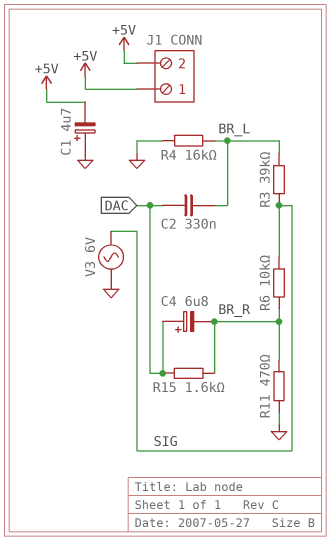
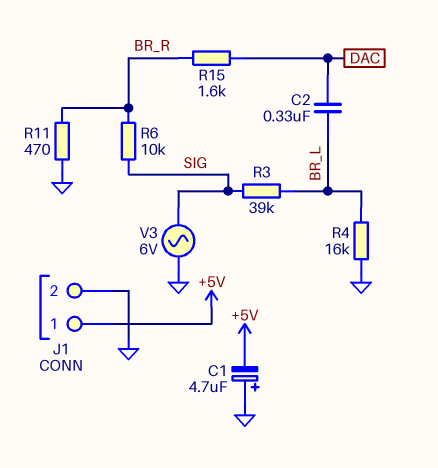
C4: 6.8uF (plus DAC, minus BR_R) -> none
J1 pin 2: +5V -> GND

